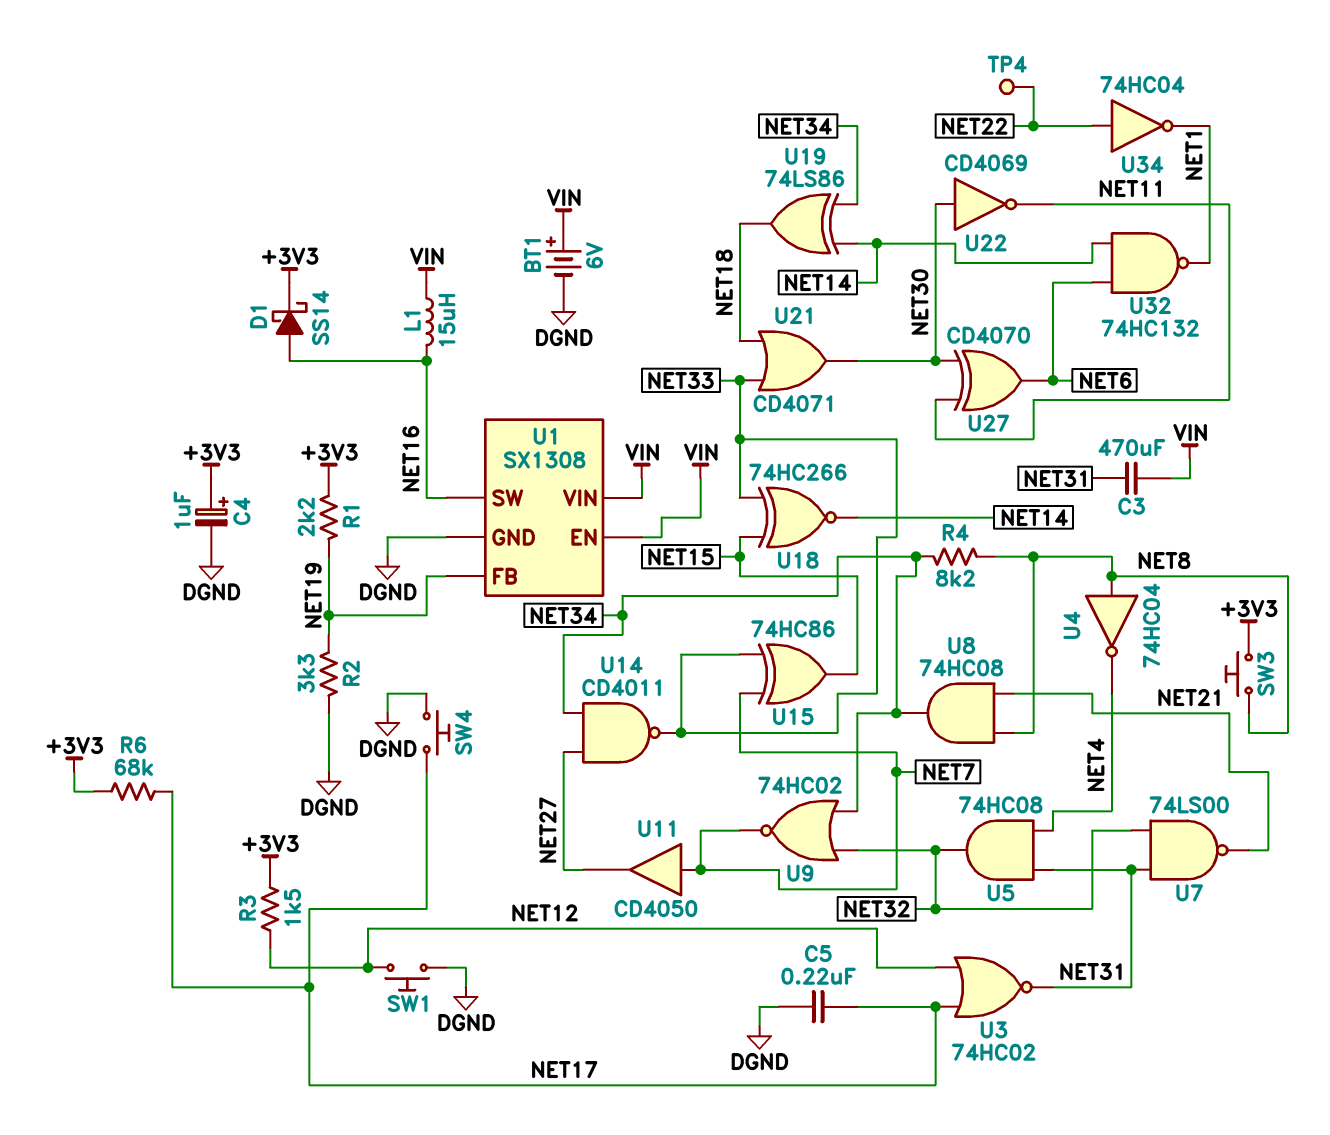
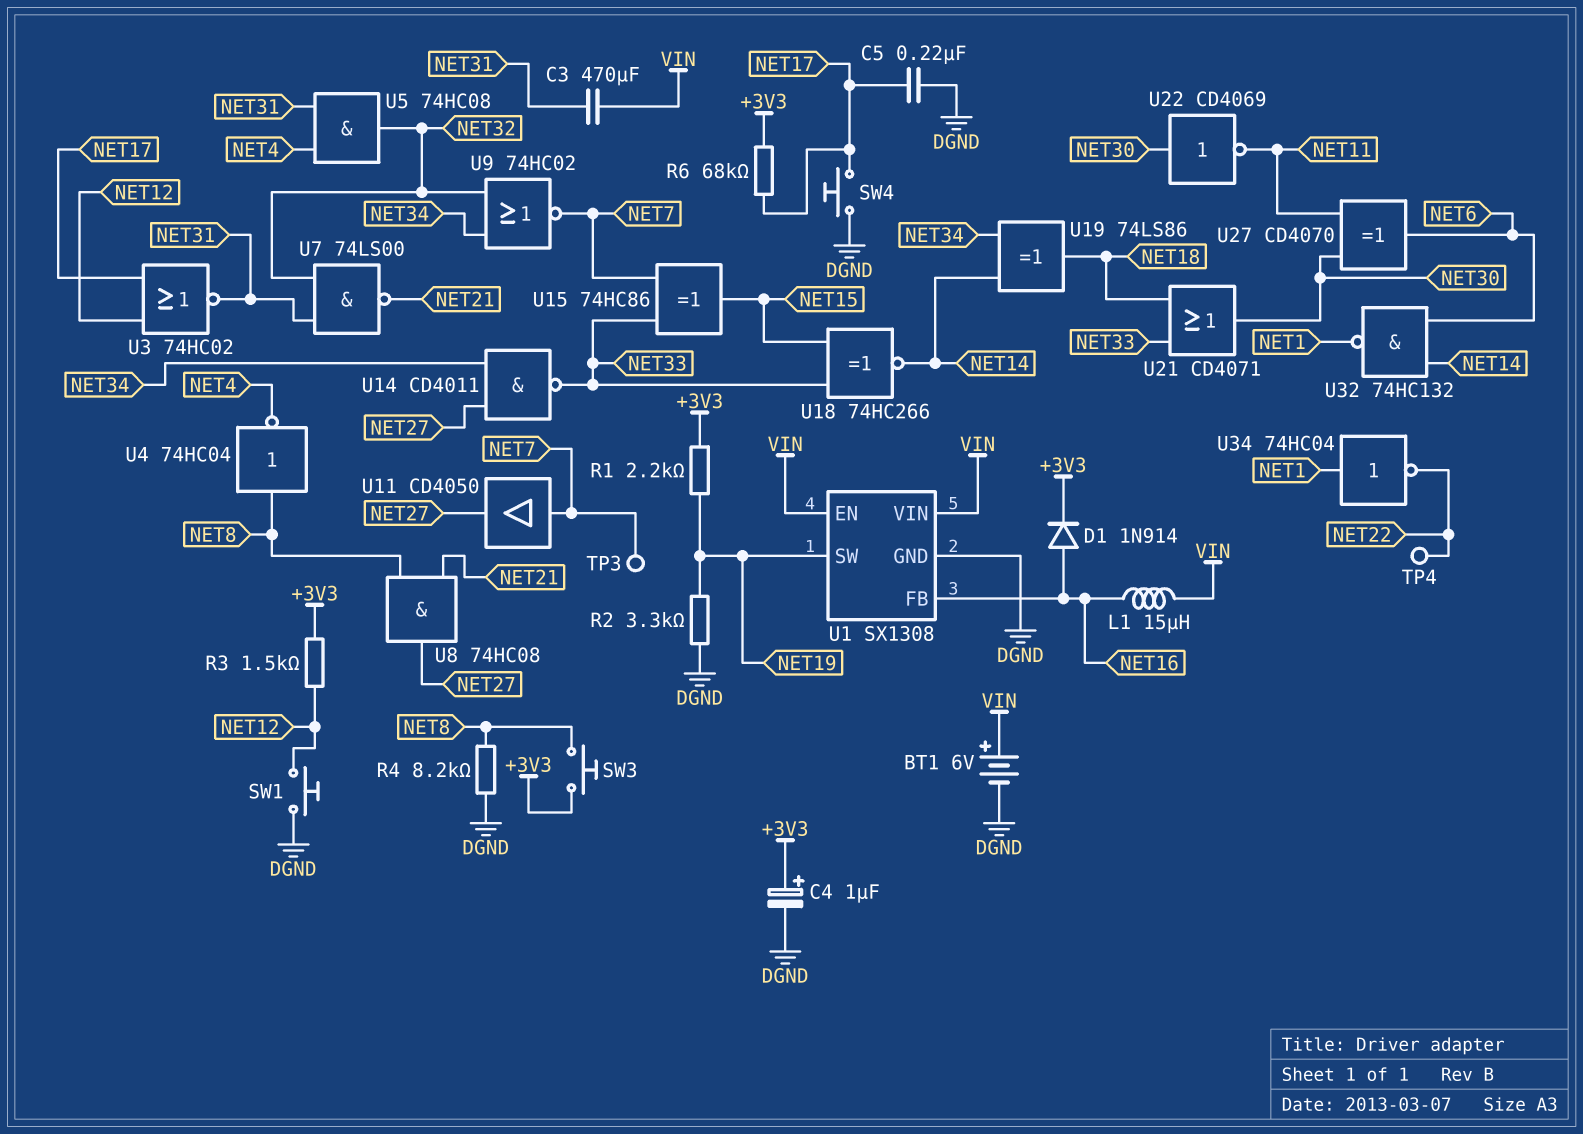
D1: schottky SS14 (A NET16, K +3V3) -> diode 1N914 (A NET16, K +3V3)
R4: 8.2k (NET8, NET34) -> 8.2k (DGND, NET8)
TP3: none -> test point (NET7)
U1 pin FB: NET19 -> NET16
U1 pin SW: NET16 -> NET19
U8: AND 74HC08 (in NET8, in NET21, out NET34) -> AND 74HC08 (in NET8, in NET21, out NET27)
U34: NOT 74HC04 (in NET22, out NET1) -> NOT 74HC04 (in NET1, out NET22)

